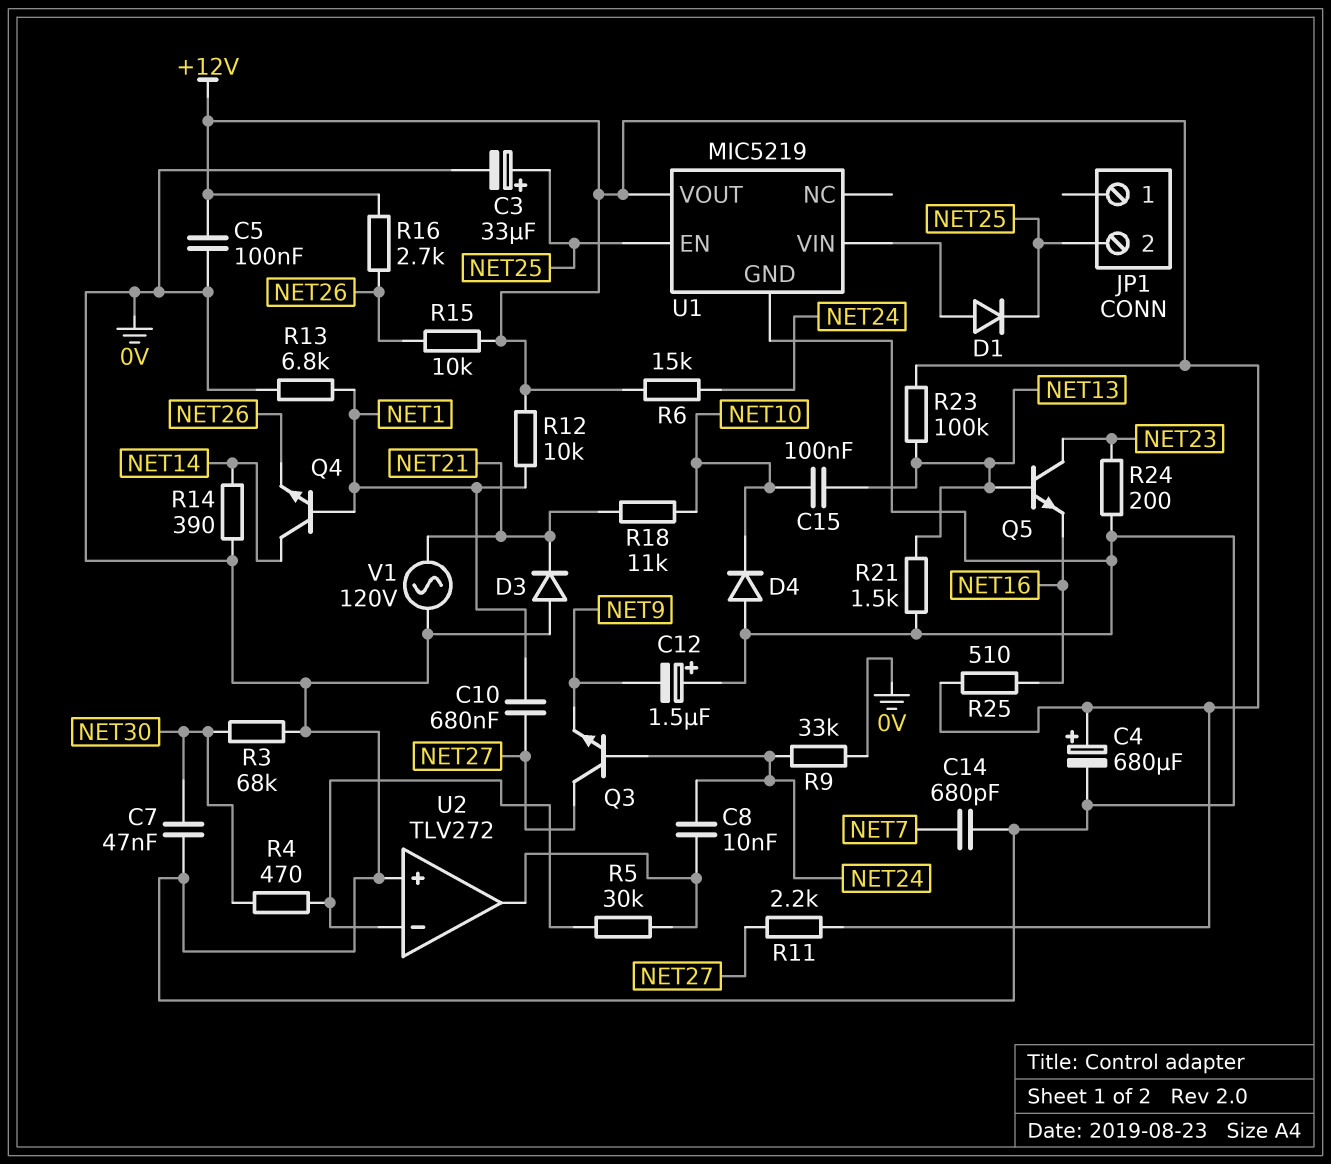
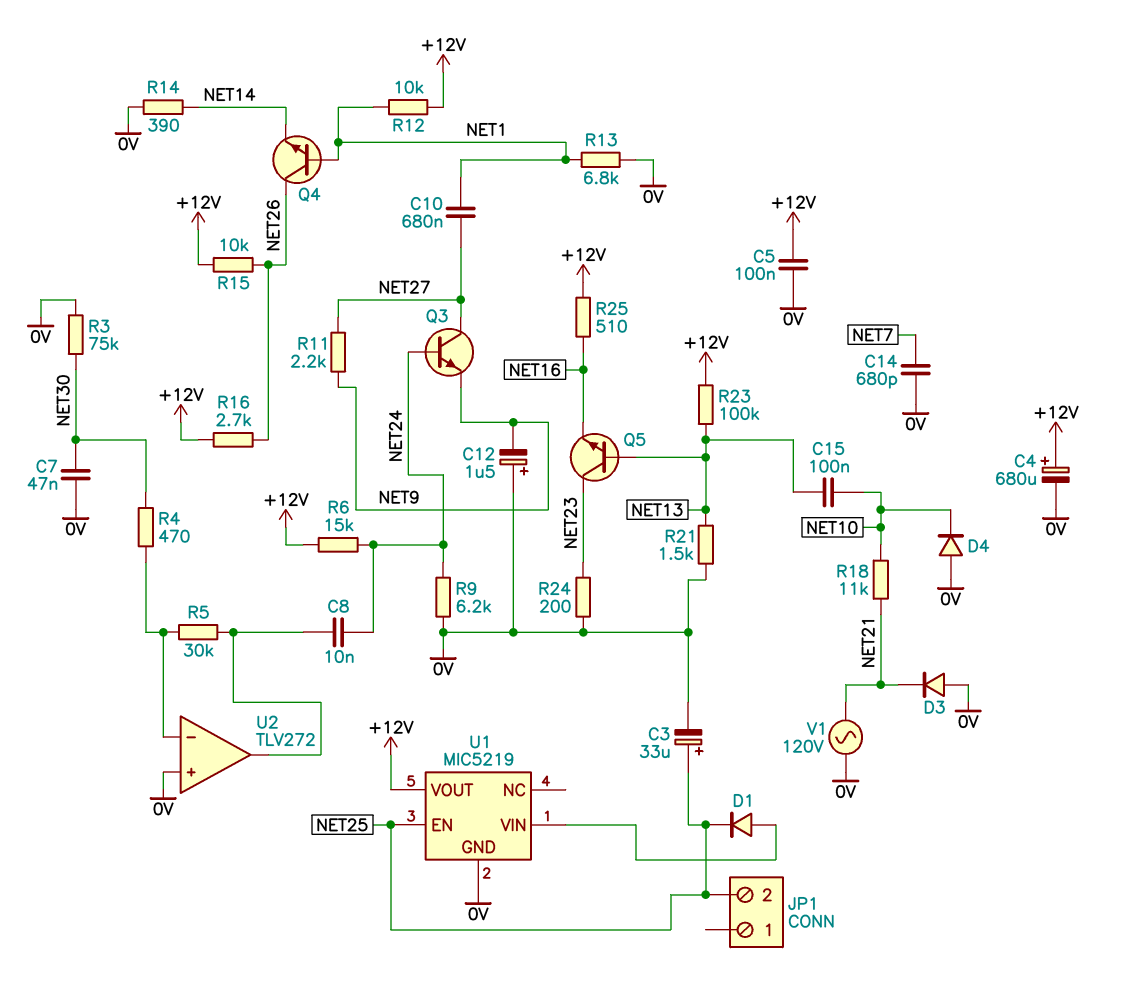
Q4: NPN (B NET1, C NET14, E NET26) -> NPN (B NET1, C NET26, E NET14)
R3: 68k (0V, NET30) -> 75k (0V, NET30)
R9: 33k (0V, NET24) -> 6.2k (0V, NET24)
R11: 2.2k (+12V, NET27) -> 2.2k (NET9, NET27)

